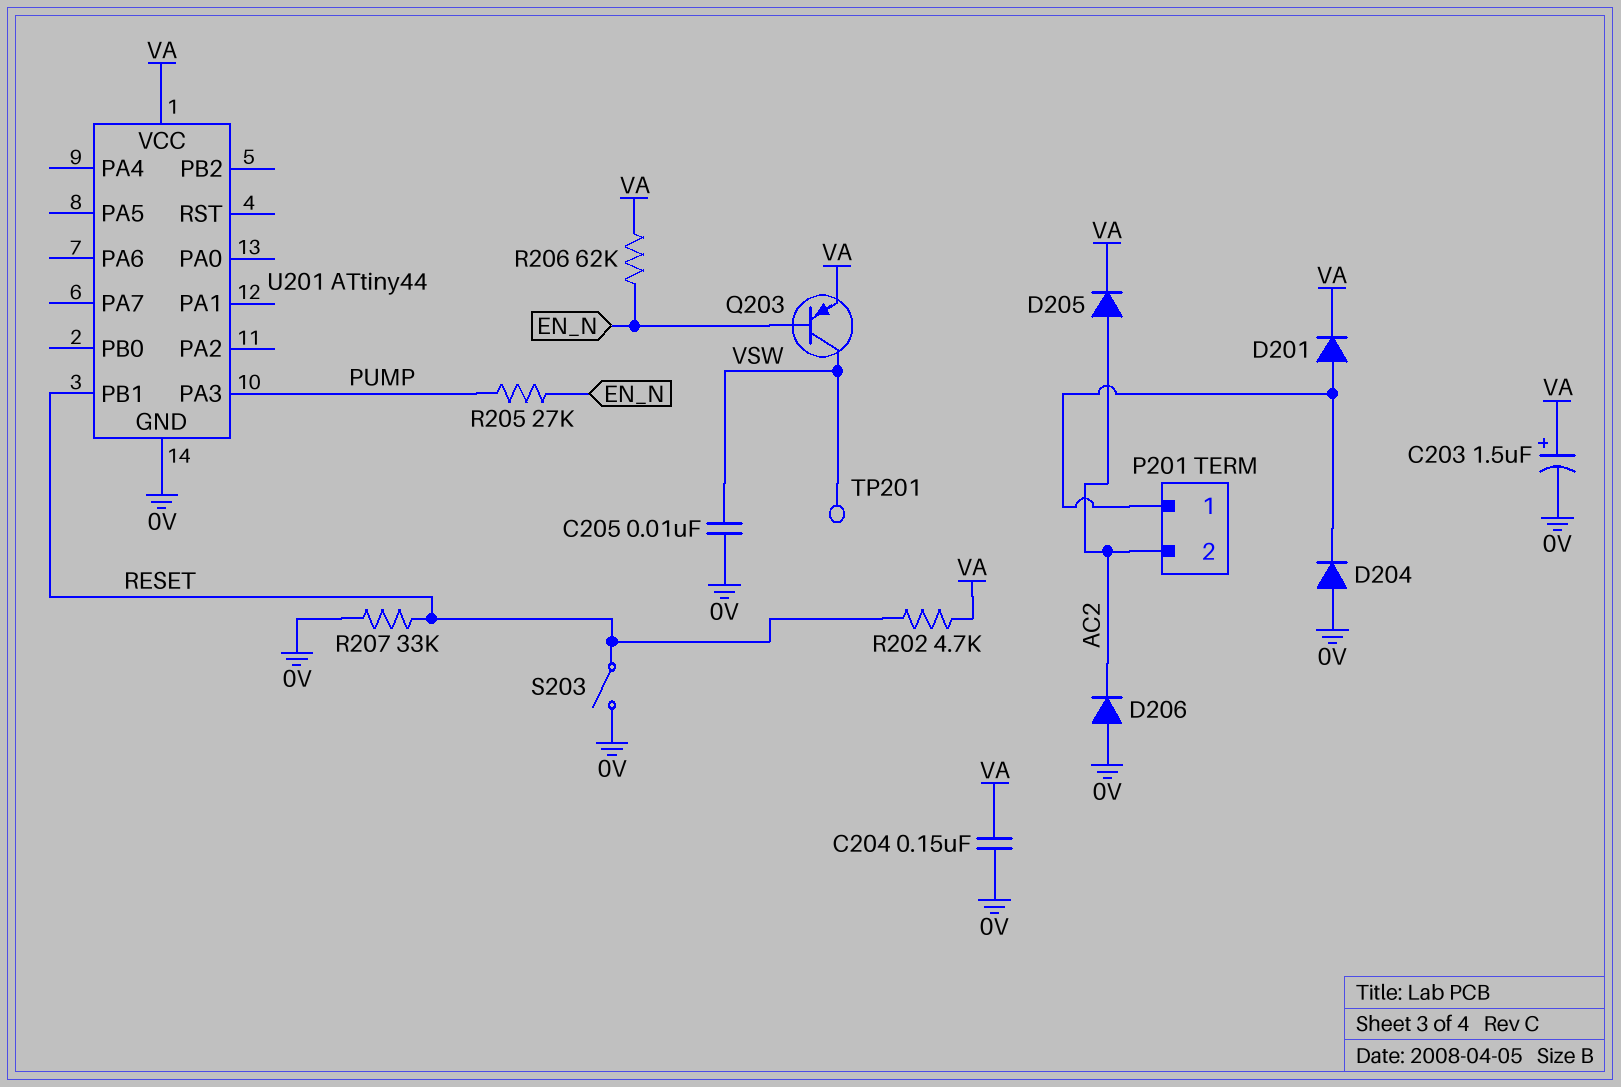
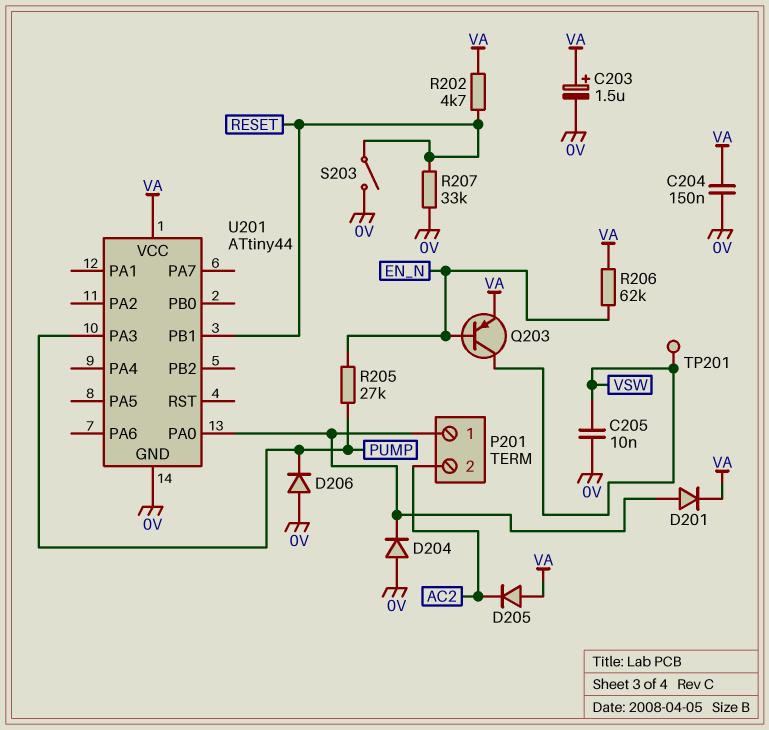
D205: diode (A AC2, K VA) -> diode (A VA, K AC2)
D206: diode (A 0V, K AC2) -> diode (A 0V, K PUMP)
U201 pin PA0: none -> P201/1

